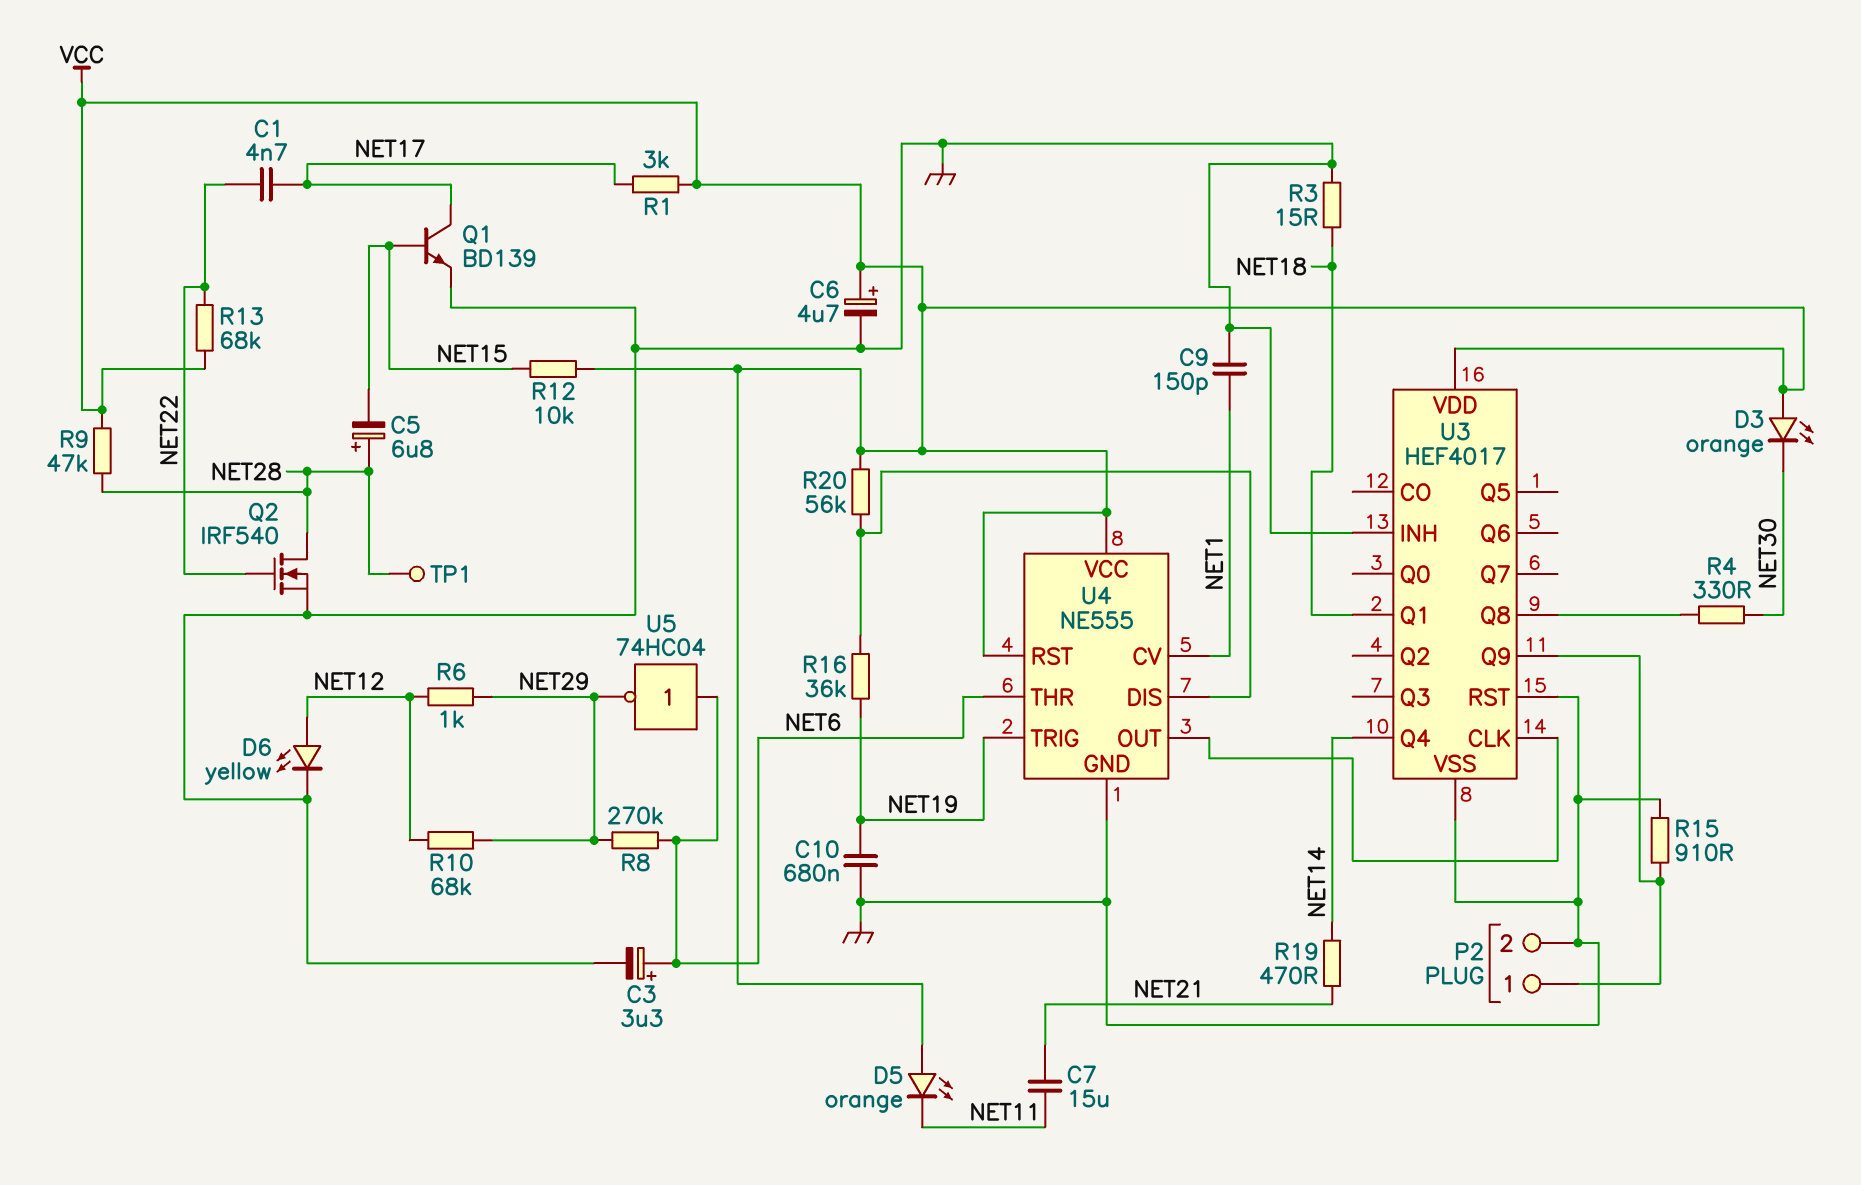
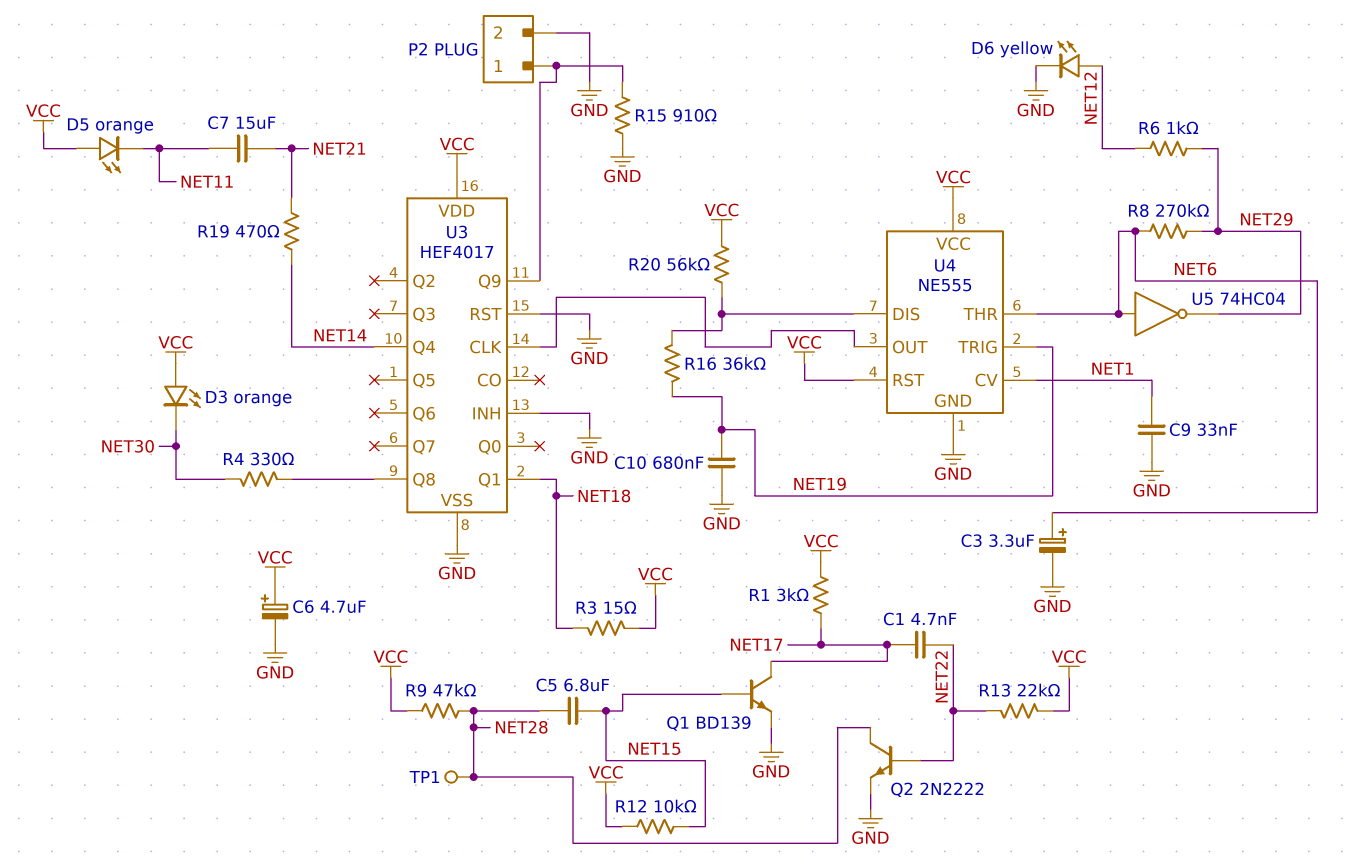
C5: 6.8uF (plus NET28, minus NET15) -> 6.8uF (NET15, NET28)
C9: 150pF (GND, NET1) -> 33nF (GND, NET1)
Q2: NMOS IRF540 (G NET22, D NET28, S GND) -> NPN 2N2222 (B NET22, C NET28, E GND)
R3: 15 (GND, NET18) -> 15 (NET18, VCC)
R10: 68k (NET12, NET29) -> none
R13: 68k (NET22, VCC) -> 22k (NET22, VCC)

